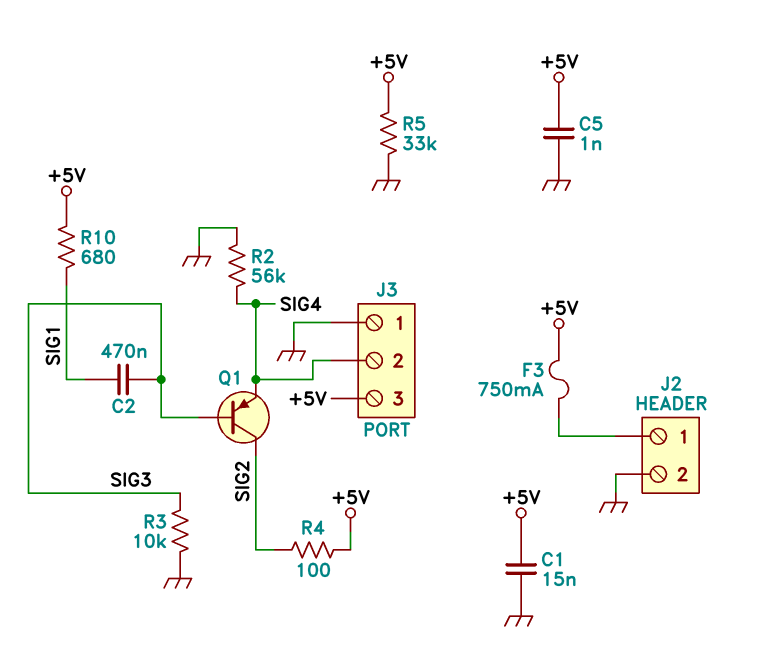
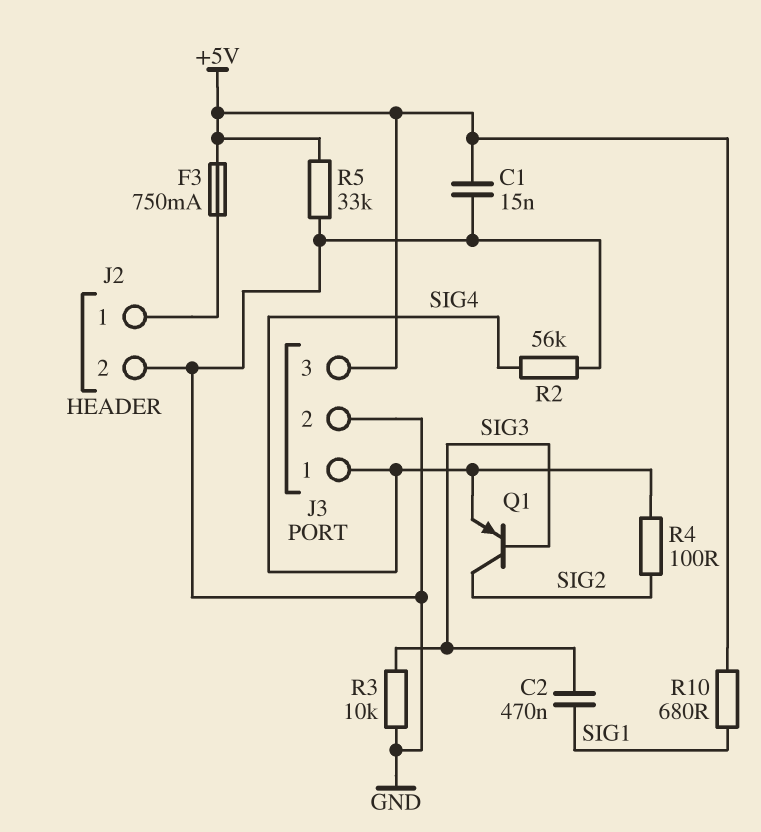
C5: 1nF (+5V, GND) -> none
J3 pin 1: GND -> SIG4
J3 pin 2: SIG4 -> GND
R4: 100 (+5V, SIG2) -> 100 (SIG2, SIG4)

